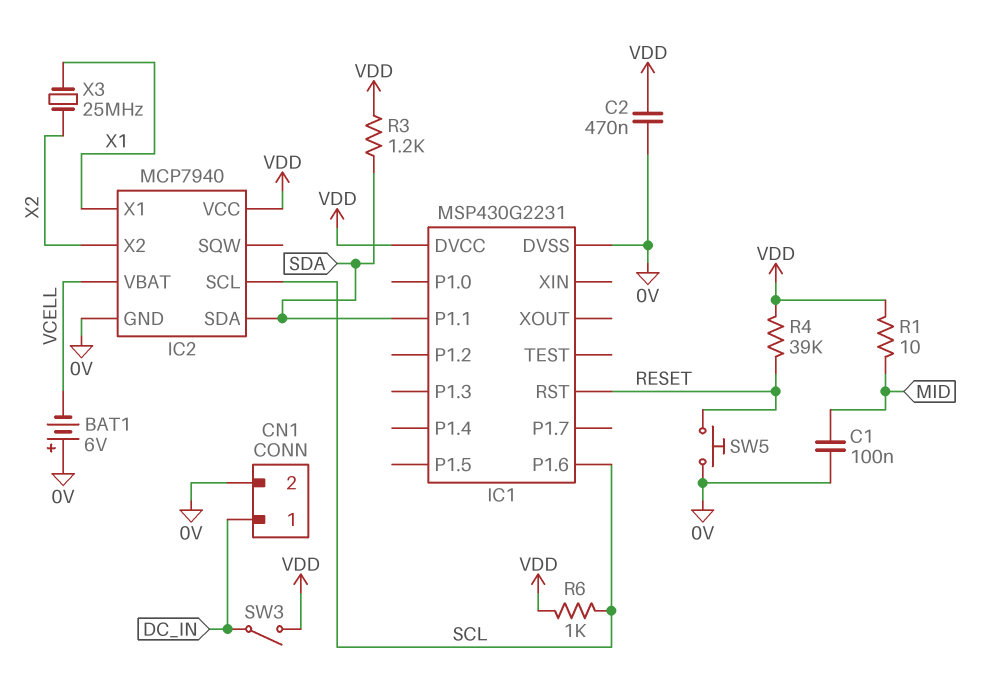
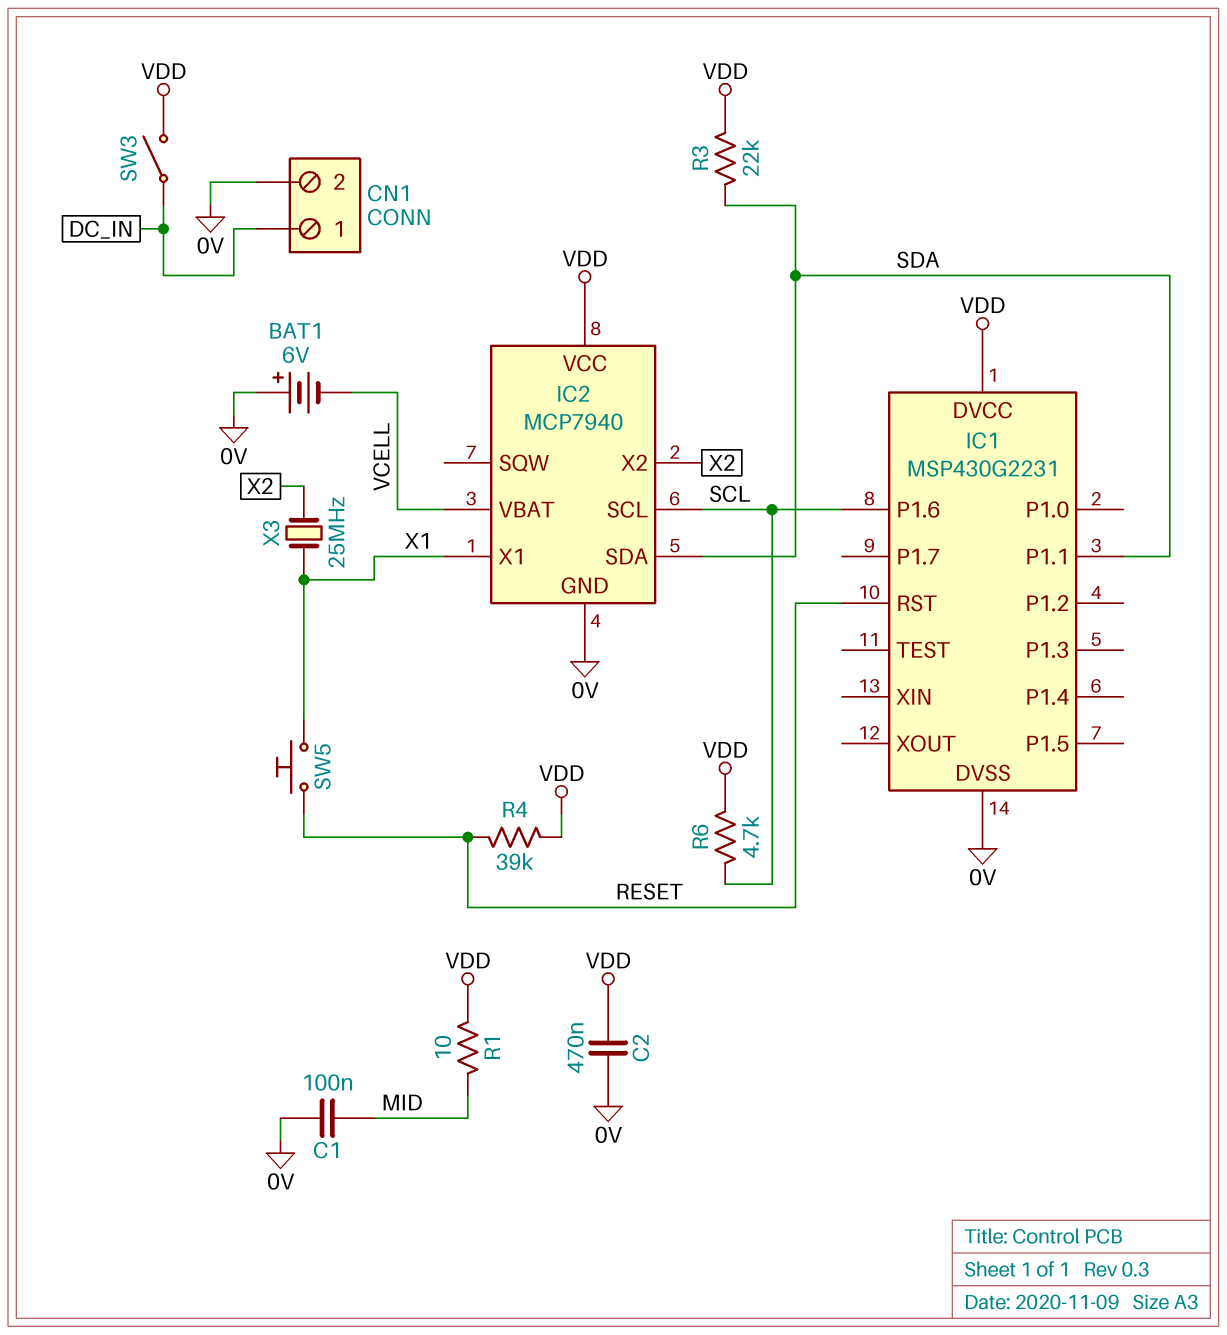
R3: 1.2k (SDA, VDD) -> 22k (SDA, VDD)
R6: 1k (SCL, VDD) -> 4.7k (SCL, VDD)
SW5: button (0V, RESET) -> button (RESET, X1)

